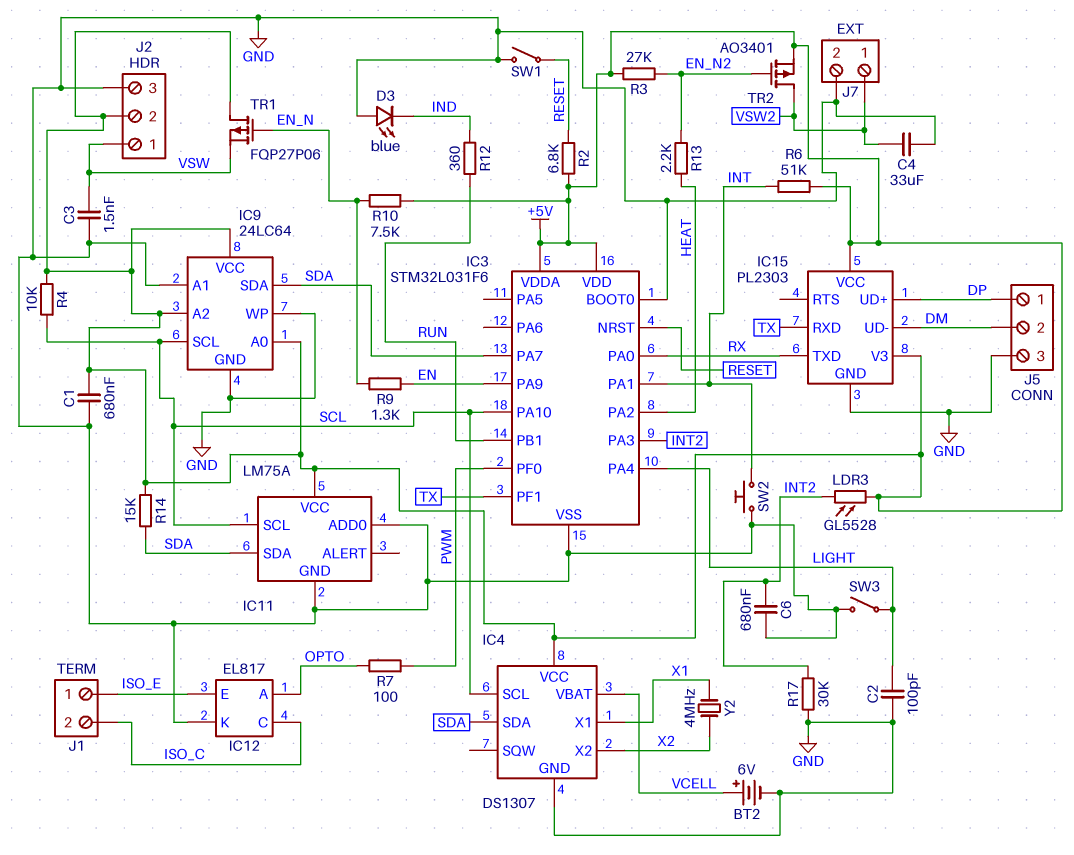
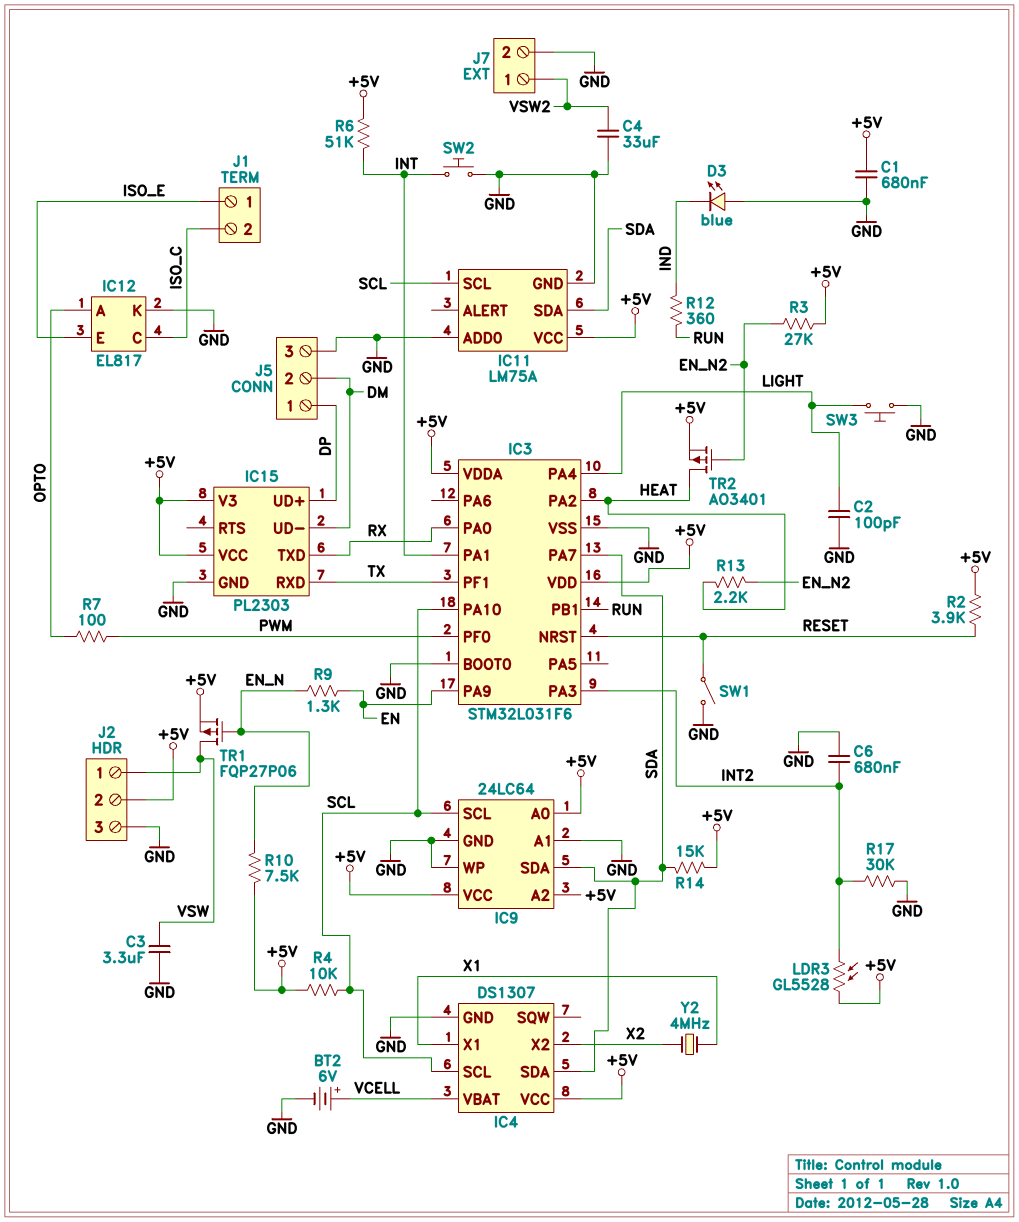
C3: 1.5nF (GND, VSW) -> 3.3uF (GND, VSW)
R2: 6.8k (+5V, RESET) -> 3.9k (+5V, RESET)
SW3: switch (GND, LIGHT) -> button (GND, LIGHT)
TR1: PMOS FQP27P06 (G EN_N, D +5V, S VSW) -> PMOS FQP27P06 (G EN_N, D VSW, S +5V)
TR2: PMOS AO3401 (G EN_N2, D VSW2, S +5V) -> PMOS AO3401 (G EN_N2, D HEAT, S +5V)

